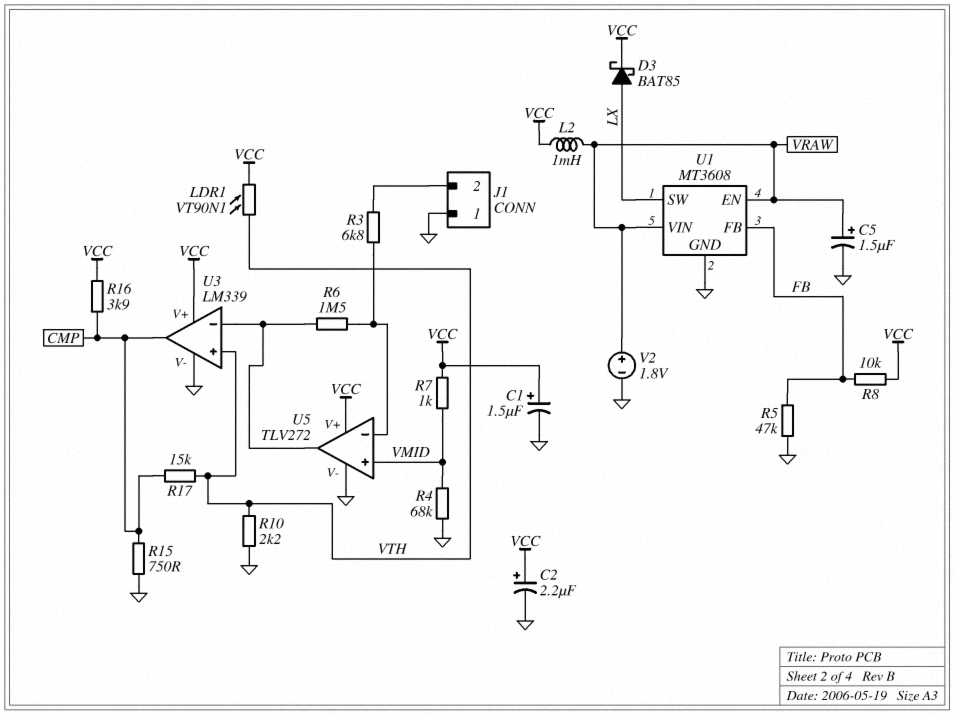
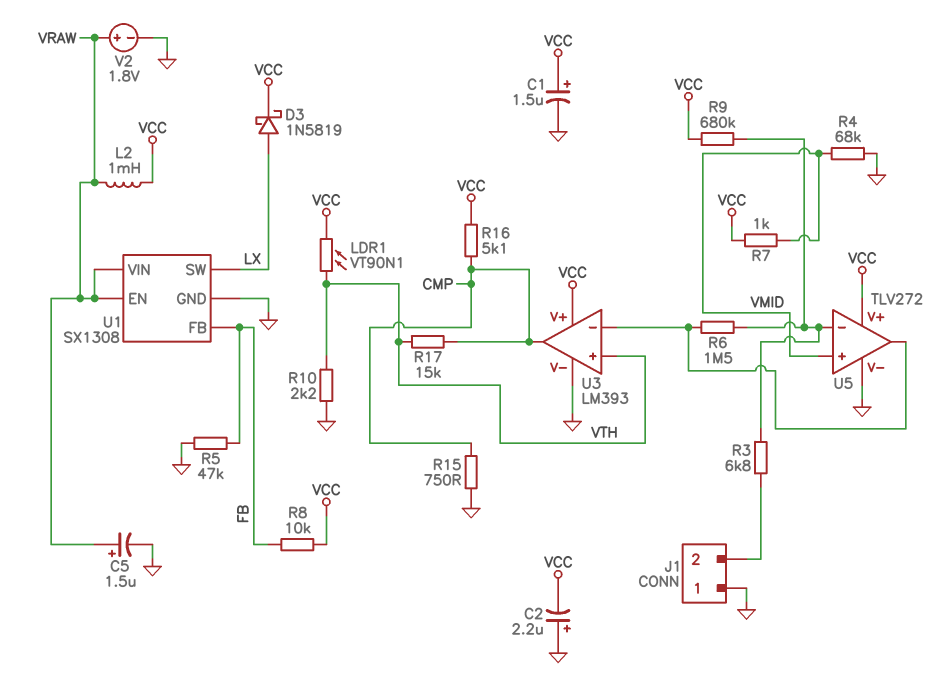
C2: 2.2uF (plus VCC, minus GND) -> 2.2uF (plus GND, minus VCC)
D3: schottky BAT85 (A LX, K VCC) -> schottky 1N5819 (A LX, K VCC)
R9: none -> 680k (U5/in-, VCC)
R16: 3.9k (CMP, VCC) -> 5.1k (CMP, VCC)
U1: MT3608 -> SX1308
U3: LM339 -> LM393

